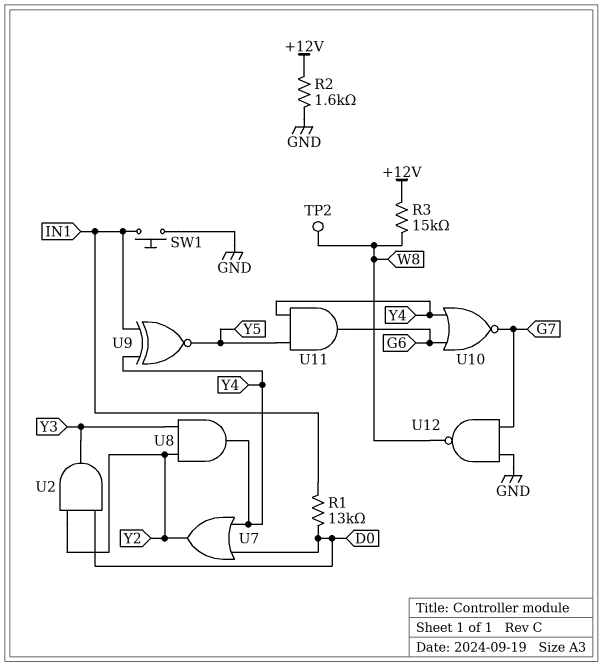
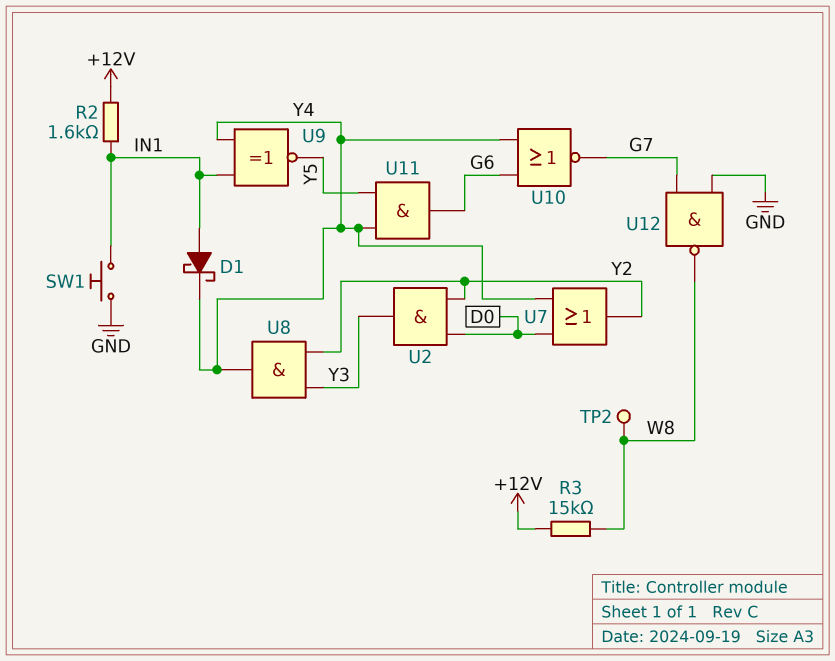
D1: none -> schottky (A IN1, K Y4)
R1: 13k (D0, IN1) -> none
R2: 1.6k (+12V, GND) -> 1.6k (+12V, IN1)

